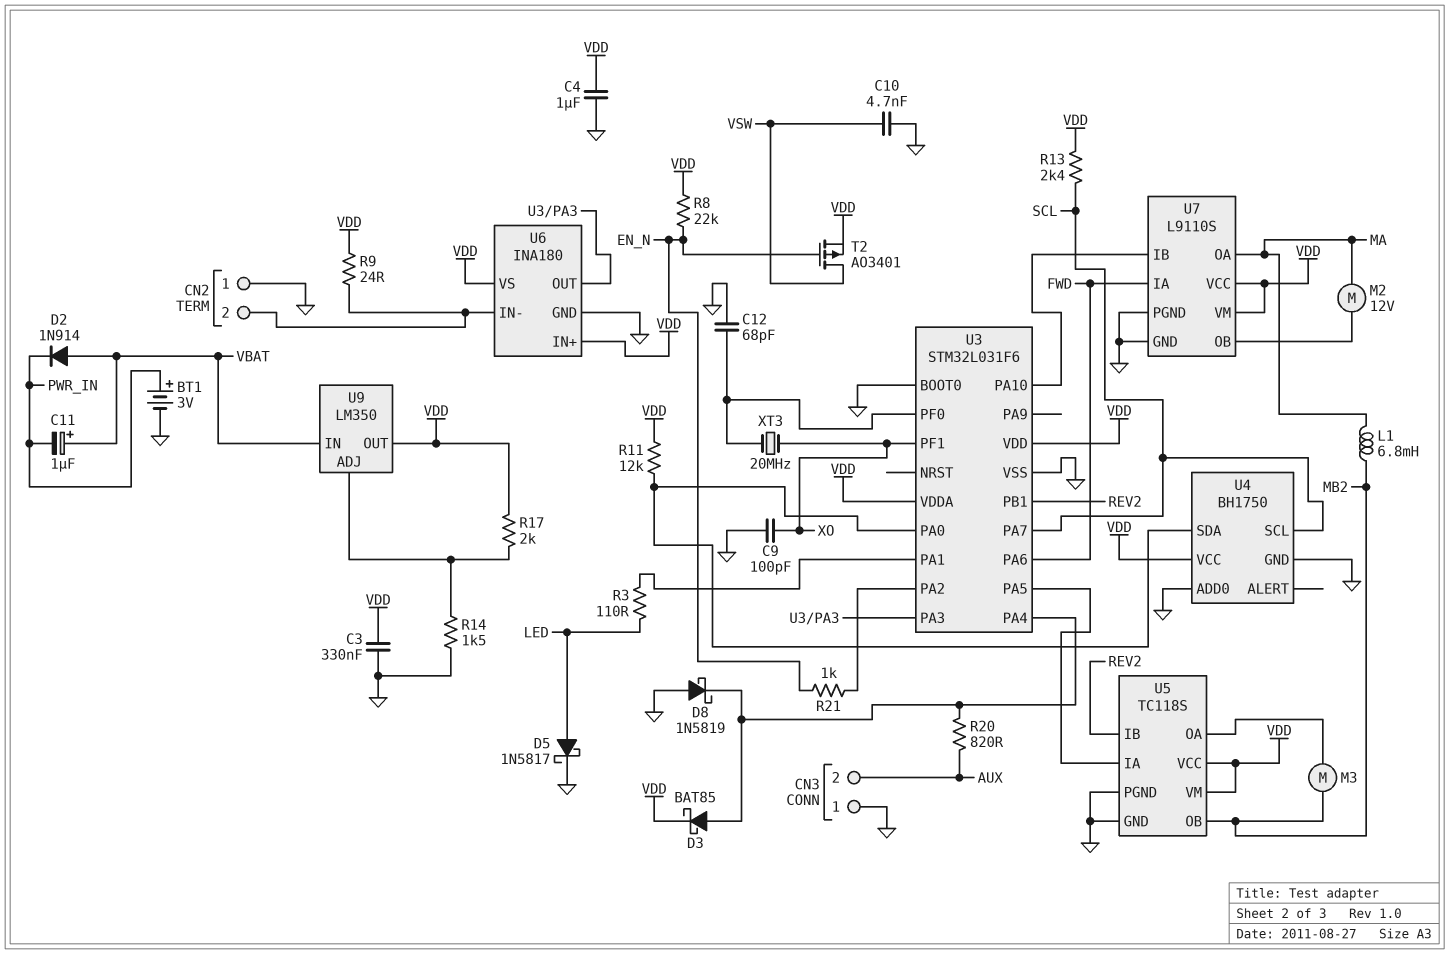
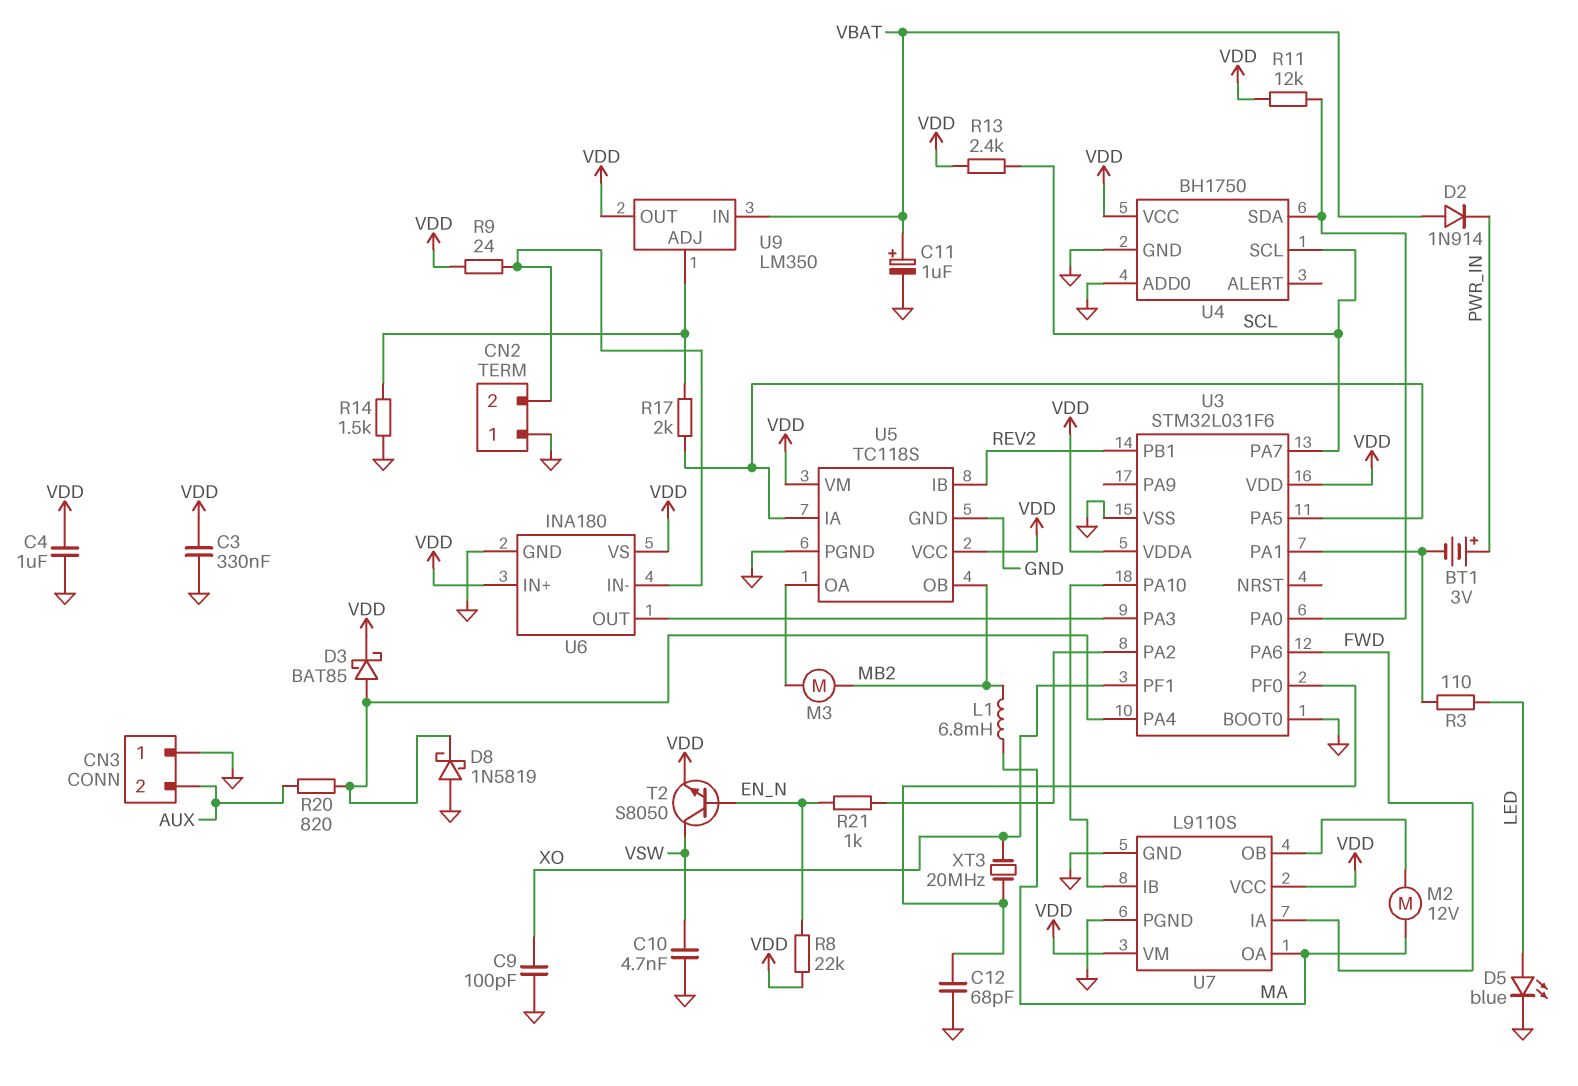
BT1: 3V (plus PWR_IN, minus GND) -> 3V (plus PWR_IN, minus U3/PA1)
C11: 1uF (plus VBAT, minus PWR_IN) -> 1uF (plus VBAT, minus GND)
D5: schottky 1N5817 (A LED, K GND) -> LED blue (A LED, K GND)
R17: 2k (U9/ADJ, VDD) -> 2k (U3/PA5, U9/ADJ)
T2: PMOS AO3401 (G EN_N, D VSW, S VDD) -> NPN S8050 (B EN_N, C VSW, E VDD)

